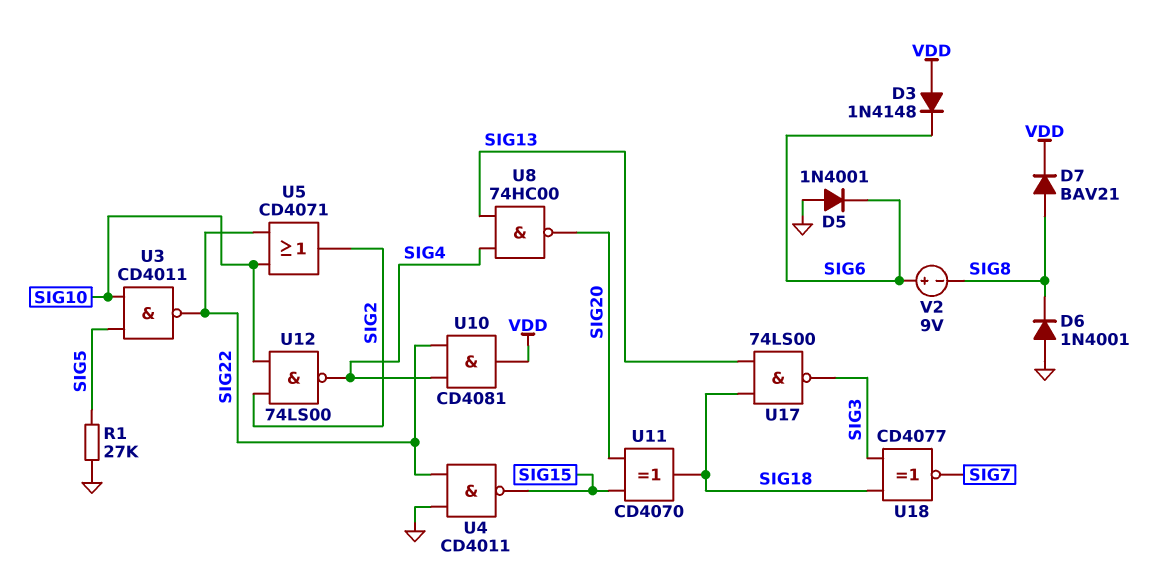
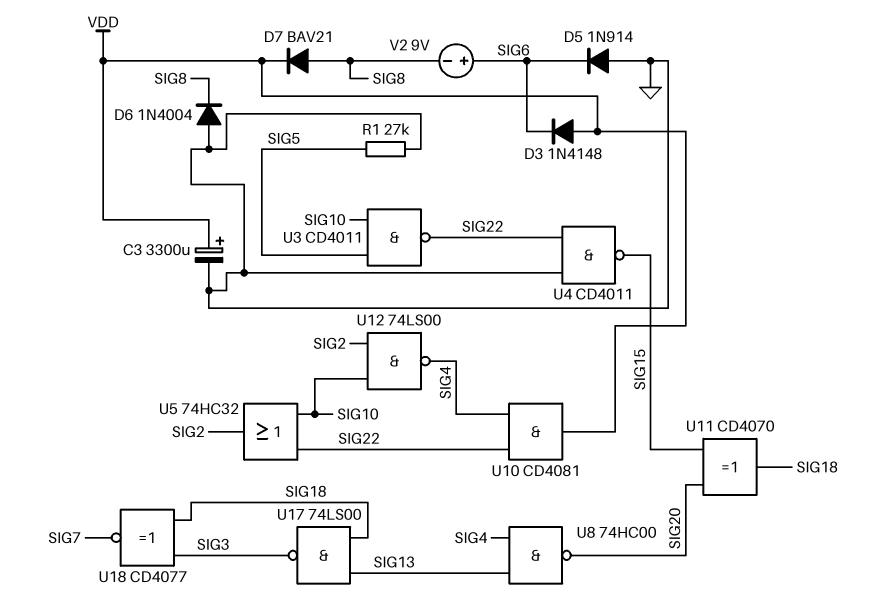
C3: none -> 3300uF (plus VDD, minus GND)
D5: diode 1N4001 (A GND, K SIG6) -> diode 1N914 (A GND, K SIG6)
D6: diode 1N4001 (A GND, K SIG8) -> diode 1N4004 (A GND, K SIG8)
U5: OR CD4071 (in SIG10, in SIG22, out SIG2) -> OR 74HC32 (in SIG10, in SIG22, out SIG2)

